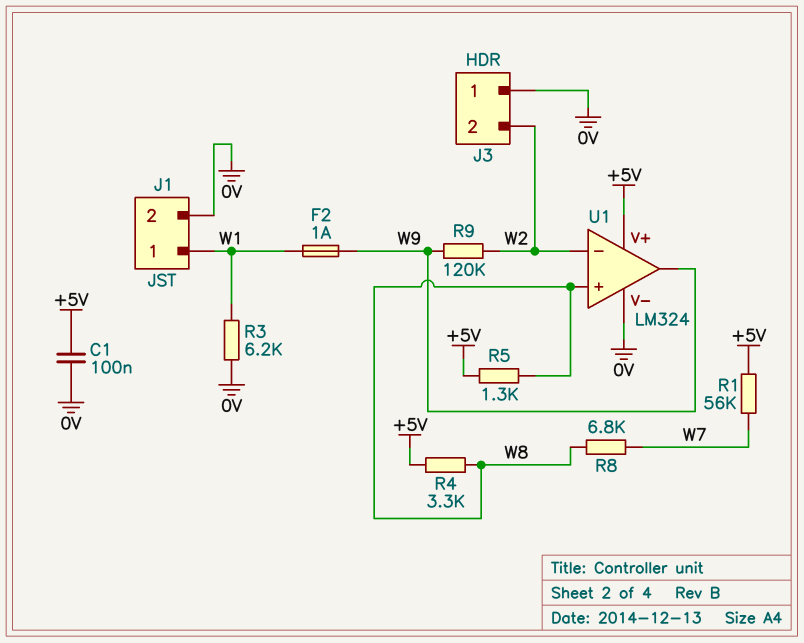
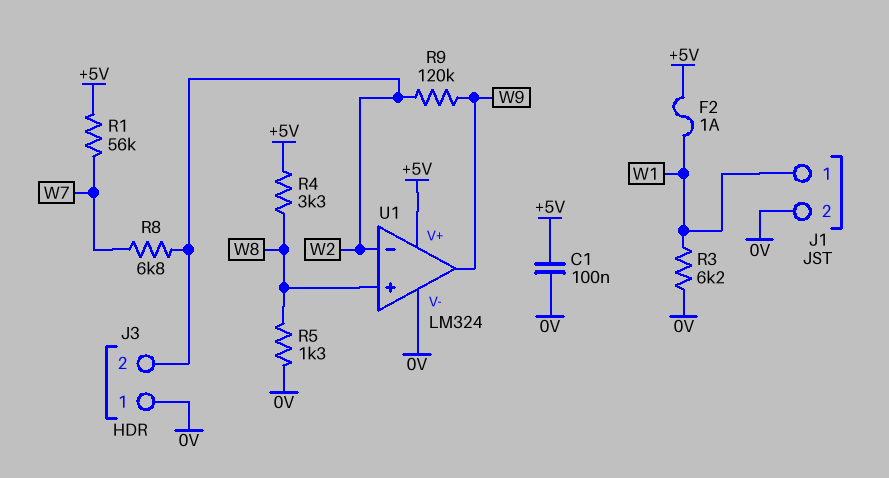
F2: 1A (W1, W9) -> 1A (+5V, W1)
R5: 1.3k (+5V, W8) -> 1.3k (0V, W8)
R8: 6.8k (W7, W8) -> 6.8k (W2, W7)

